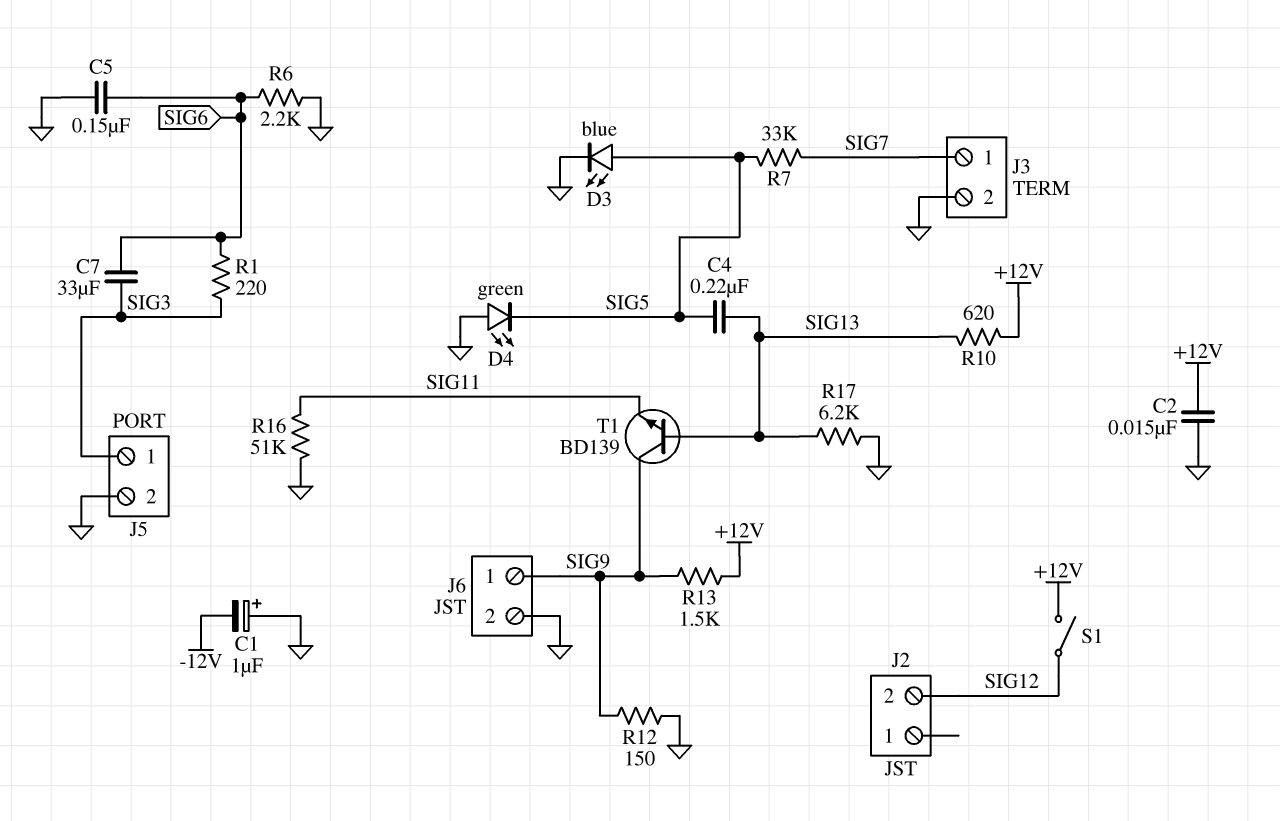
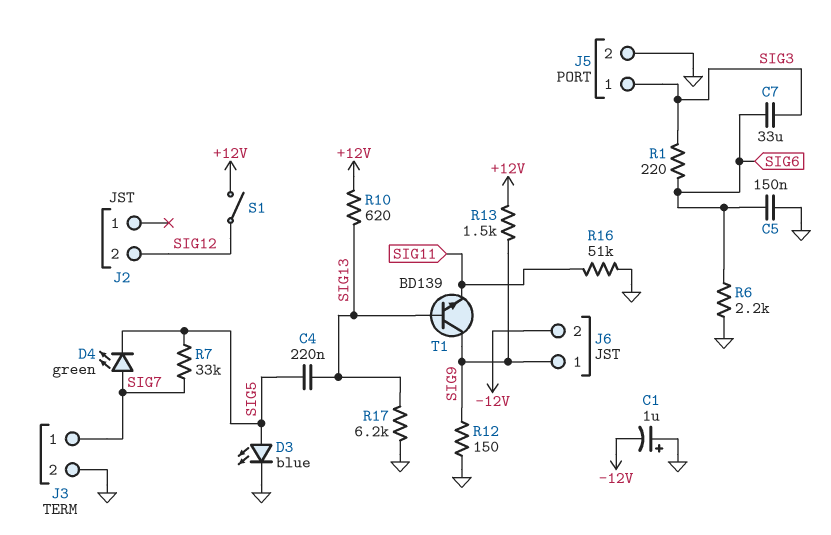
C2: 15nF (+12V, GND) -> none
D4: LED green (A GND, K SIG5) -> LED green (A SIG7, K SIG5)
J6 pin 2: GND -> -12V

